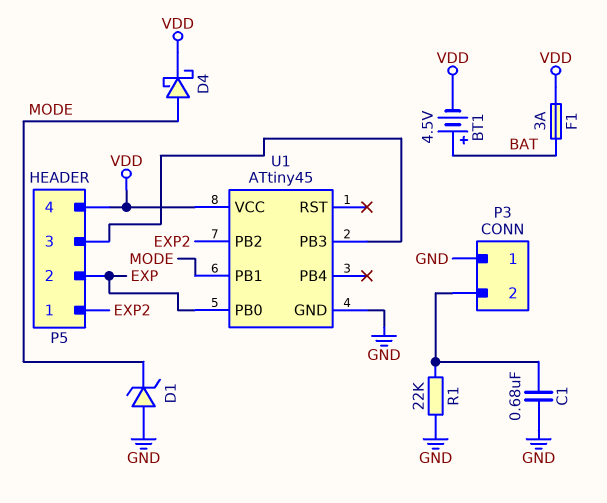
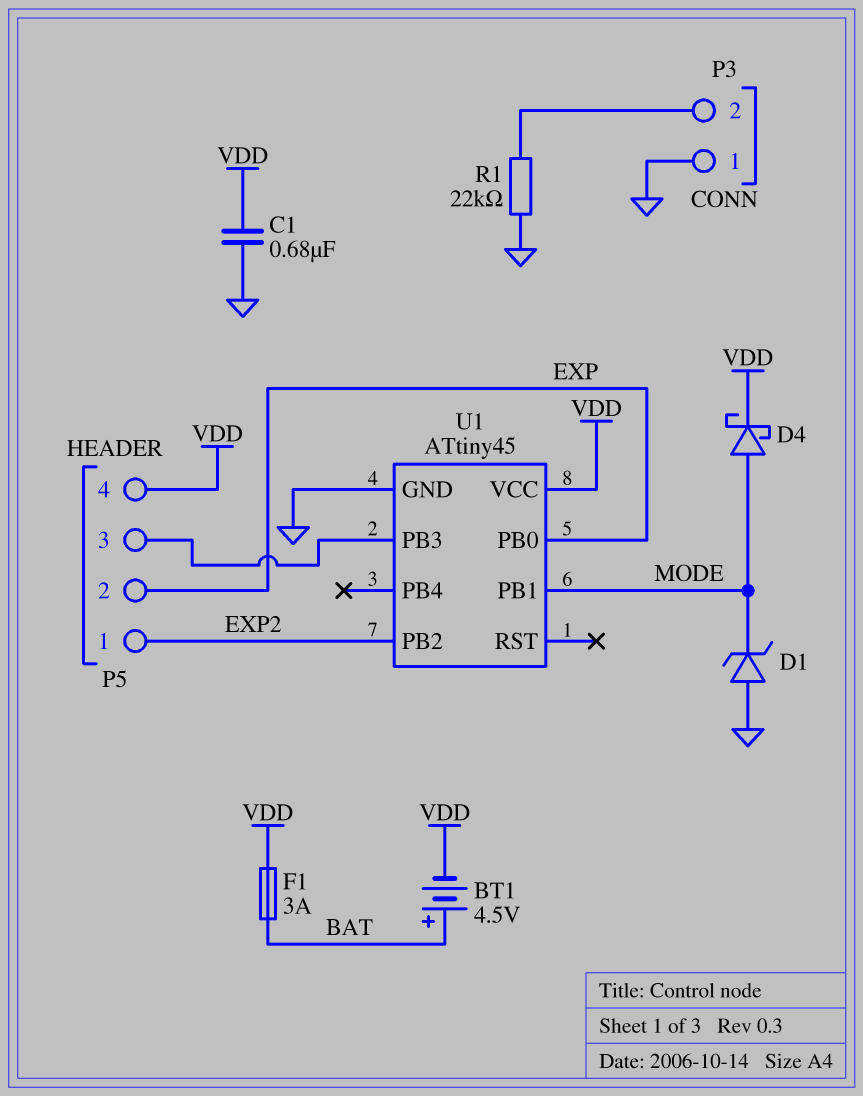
C1: 680nF (GND, P3/2) -> 680nF (GND, VDD)

